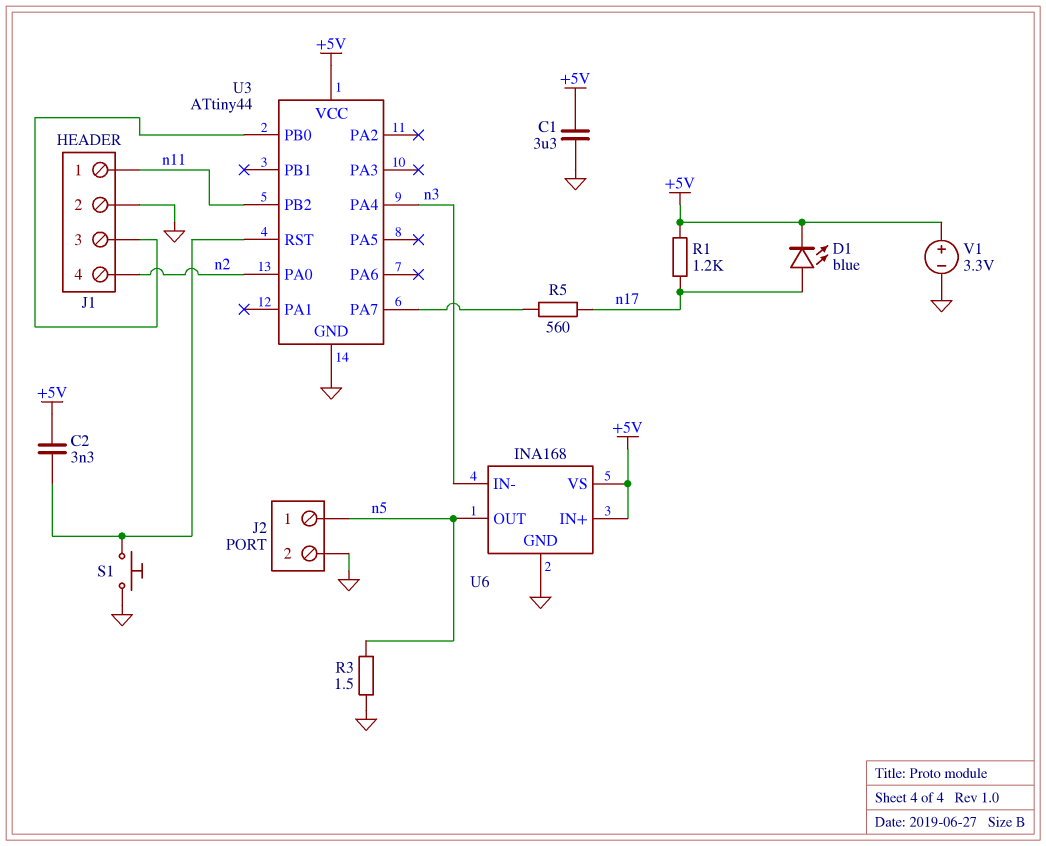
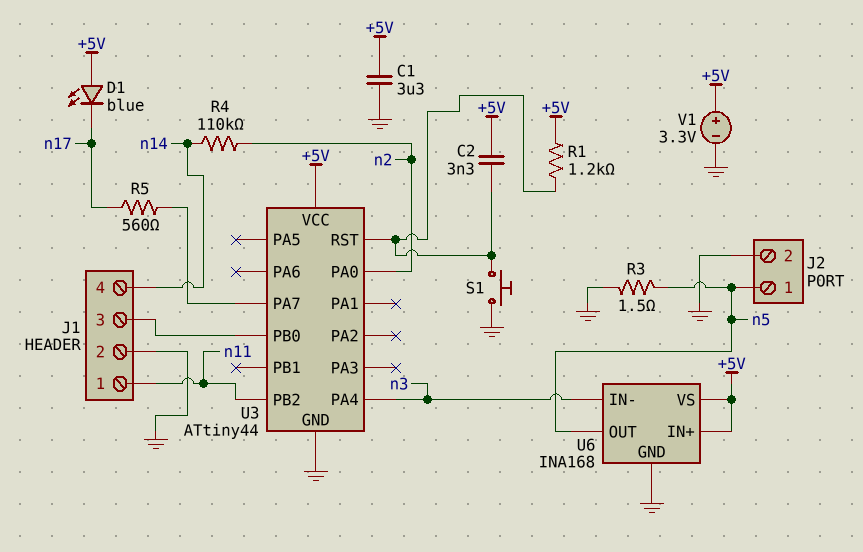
D1: LED blue (A n17, K +5V) -> LED blue (A +5V, K n17)
J1 pin 4: n2 -> n14
R1: 1.2k (+5V, n17) -> 1.2k (+5V, U3/RST)
R4: none -> 110k (n2, n14)

